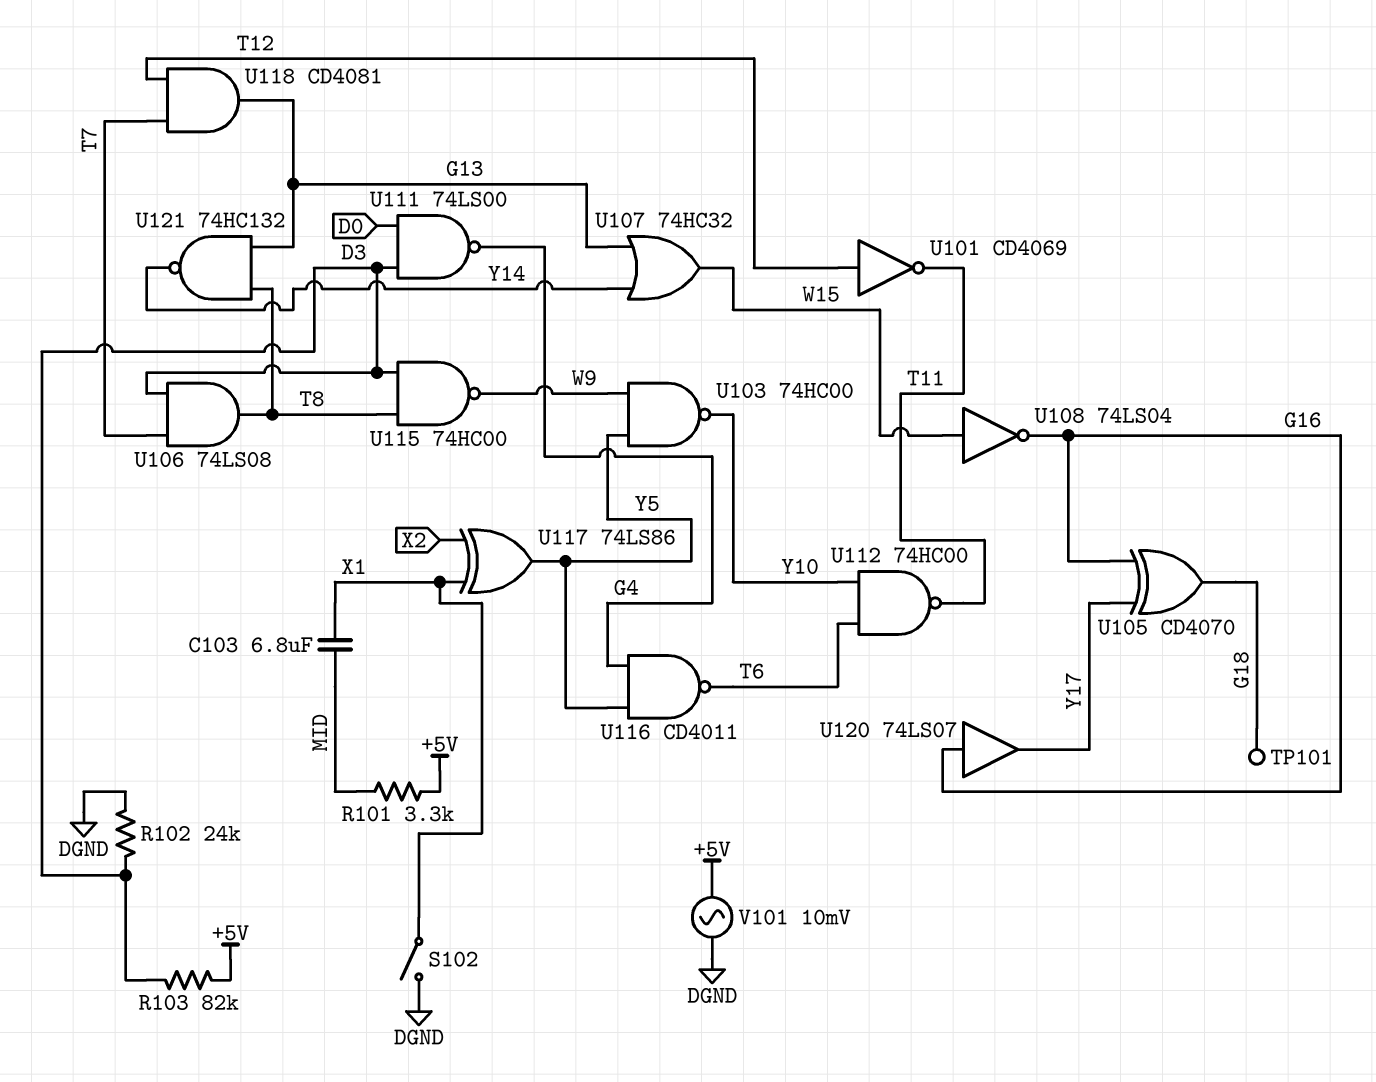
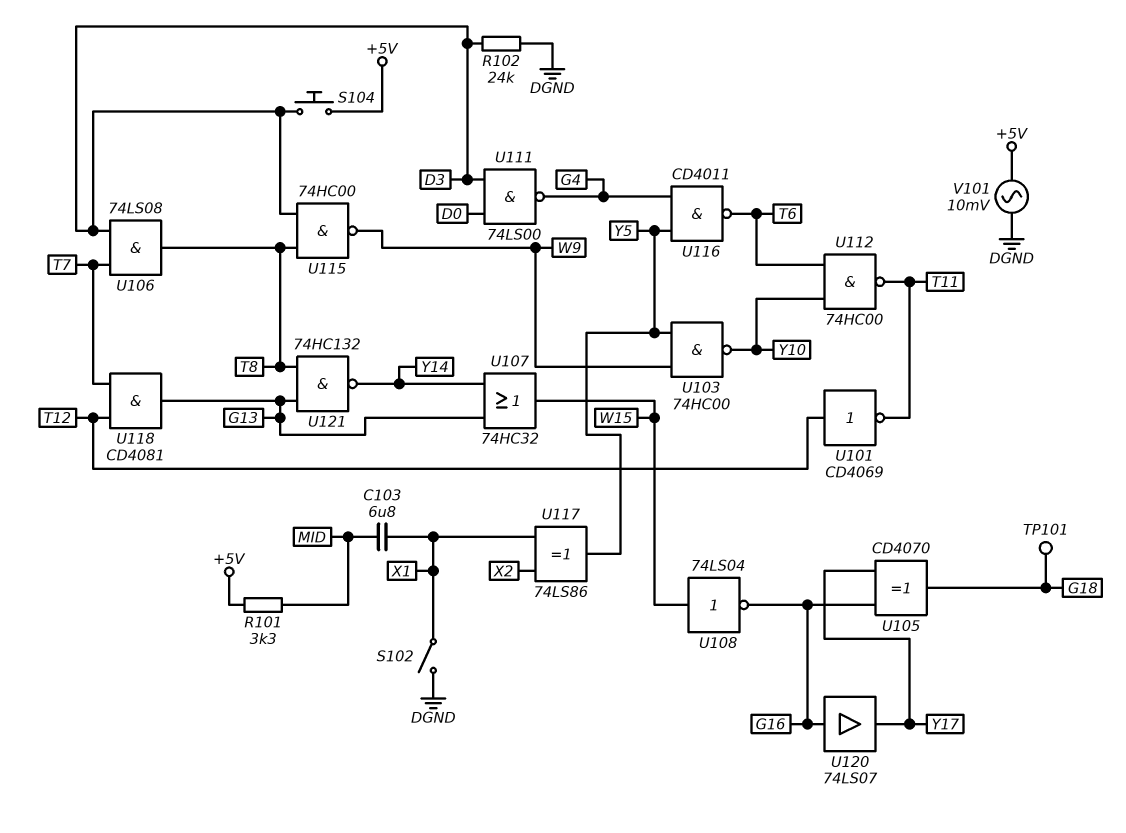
R103: 82k (+5V, D3) -> none
S104: none -> button (+5V, D3)

